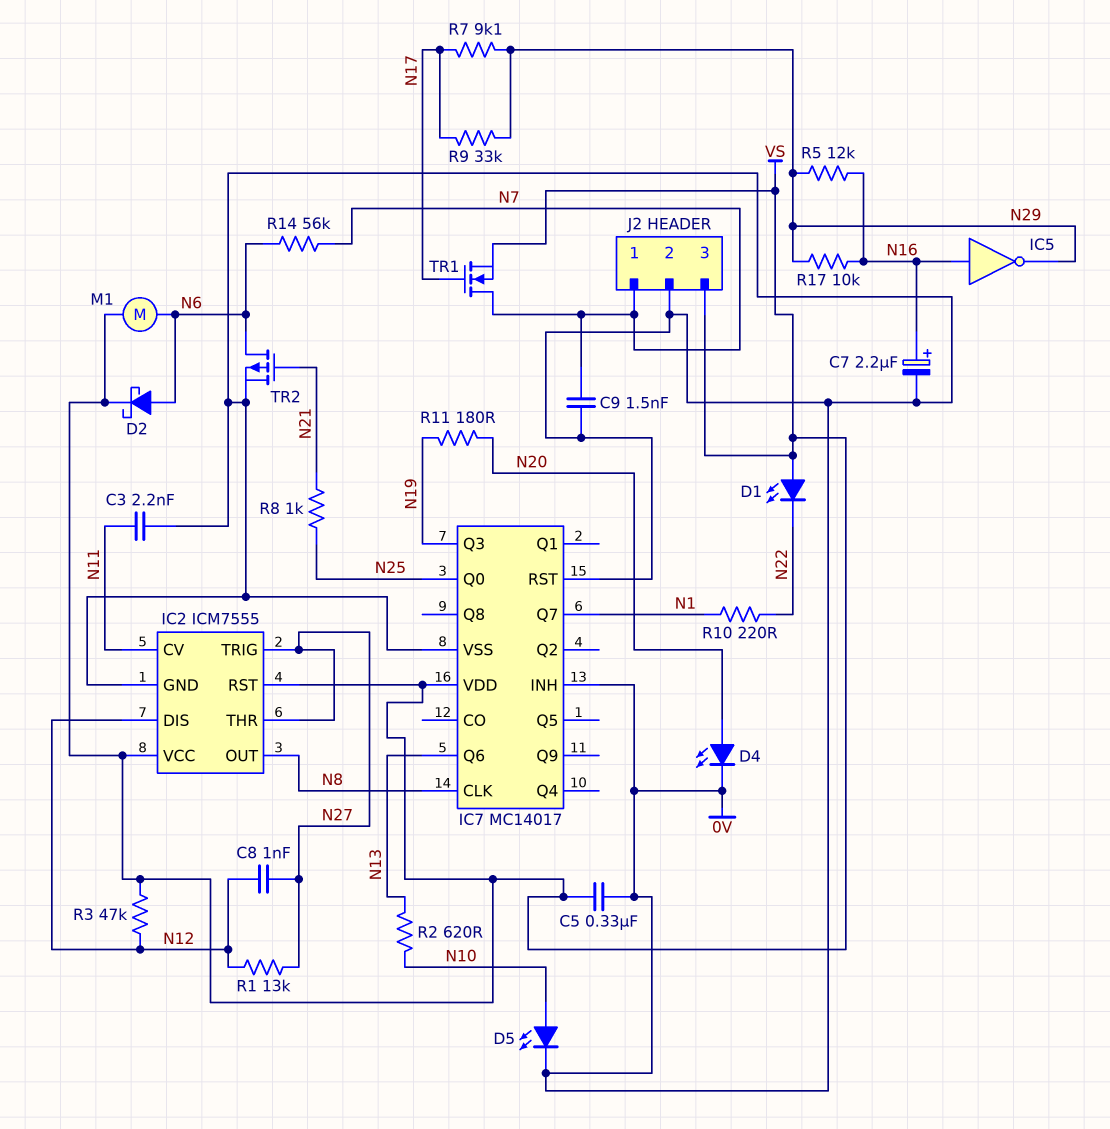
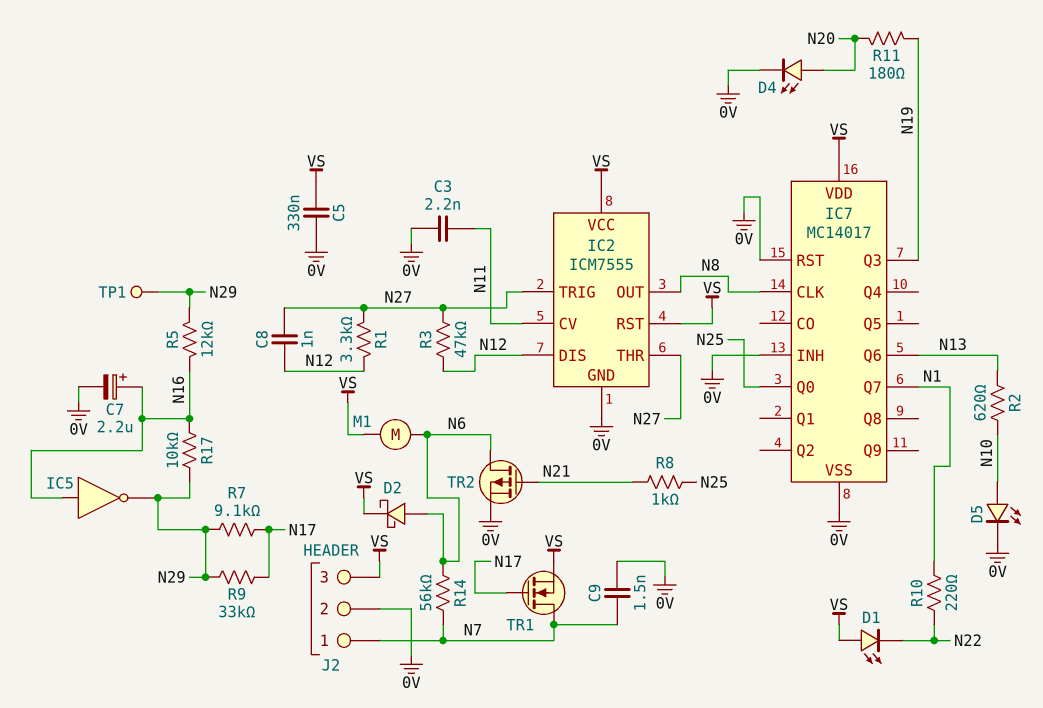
R1: 13k (N12, N27) -> 3.3k (N12, N27)
R3: 47k (N12, VS) -> 47k (N12, N27)
TP1: none -> test point (N29)

